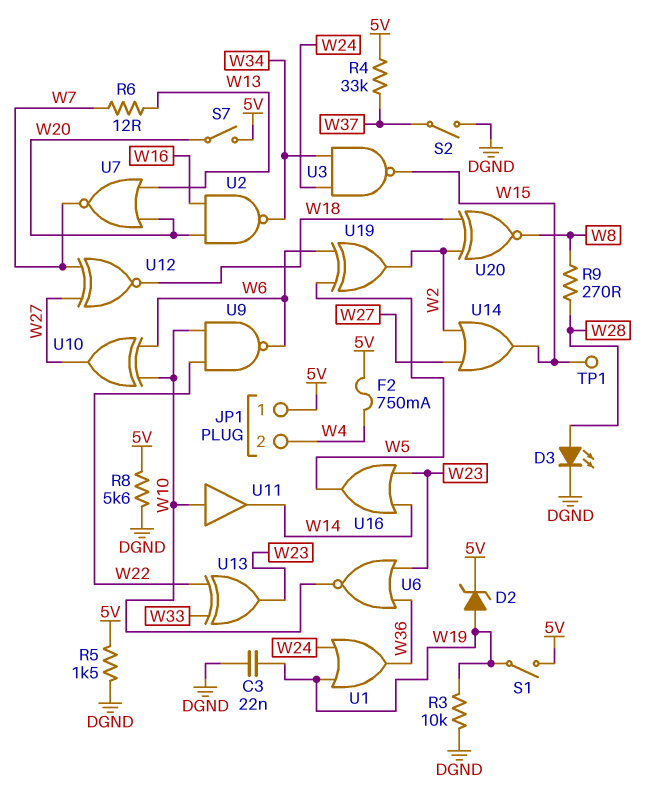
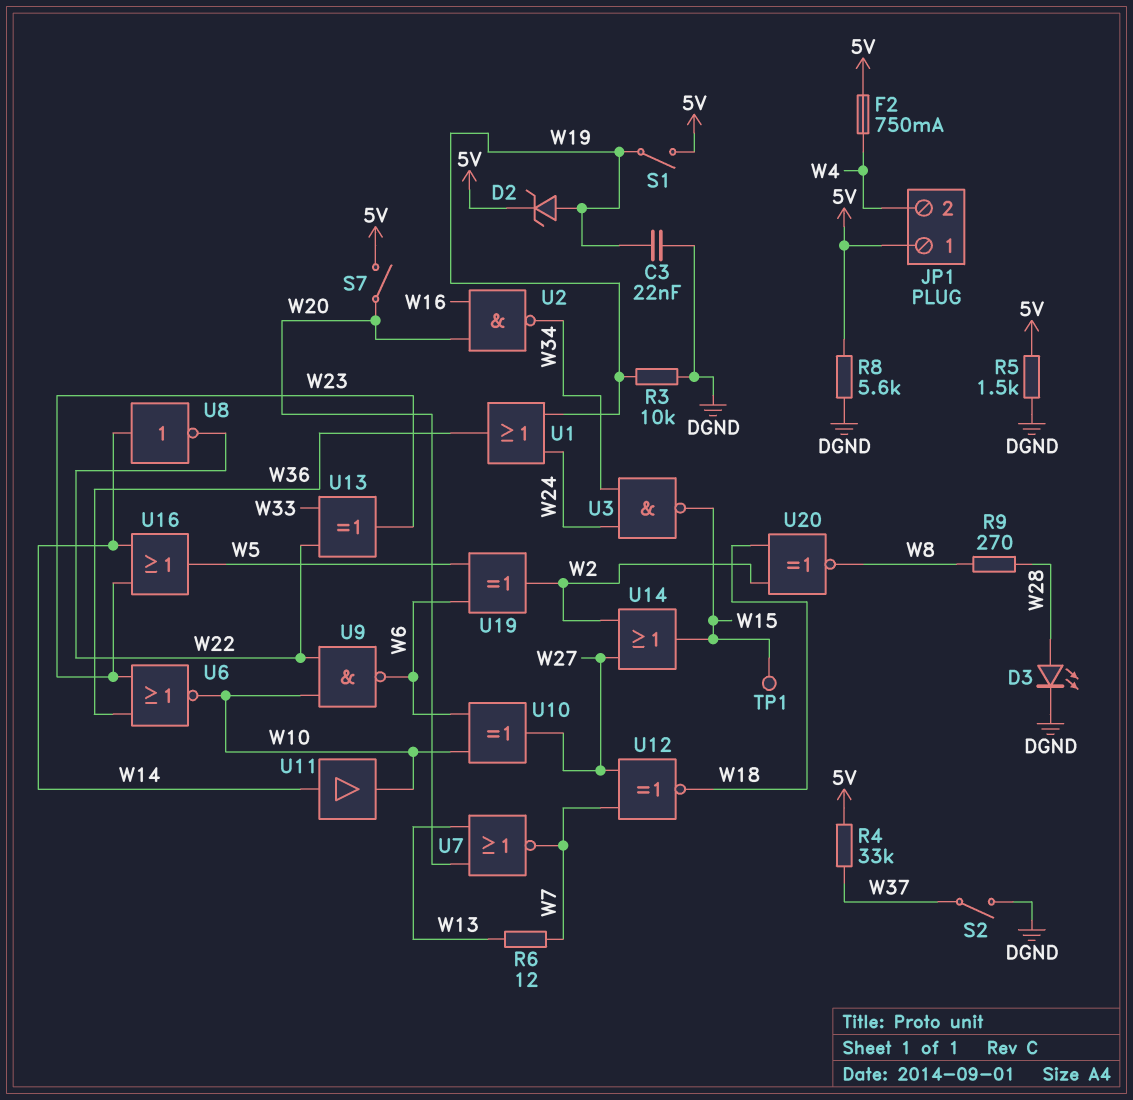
U8: none -> NOT (in W14, out W22)
U11: buffer (in W10, out W14) -> buffer (in W14, out W10)

